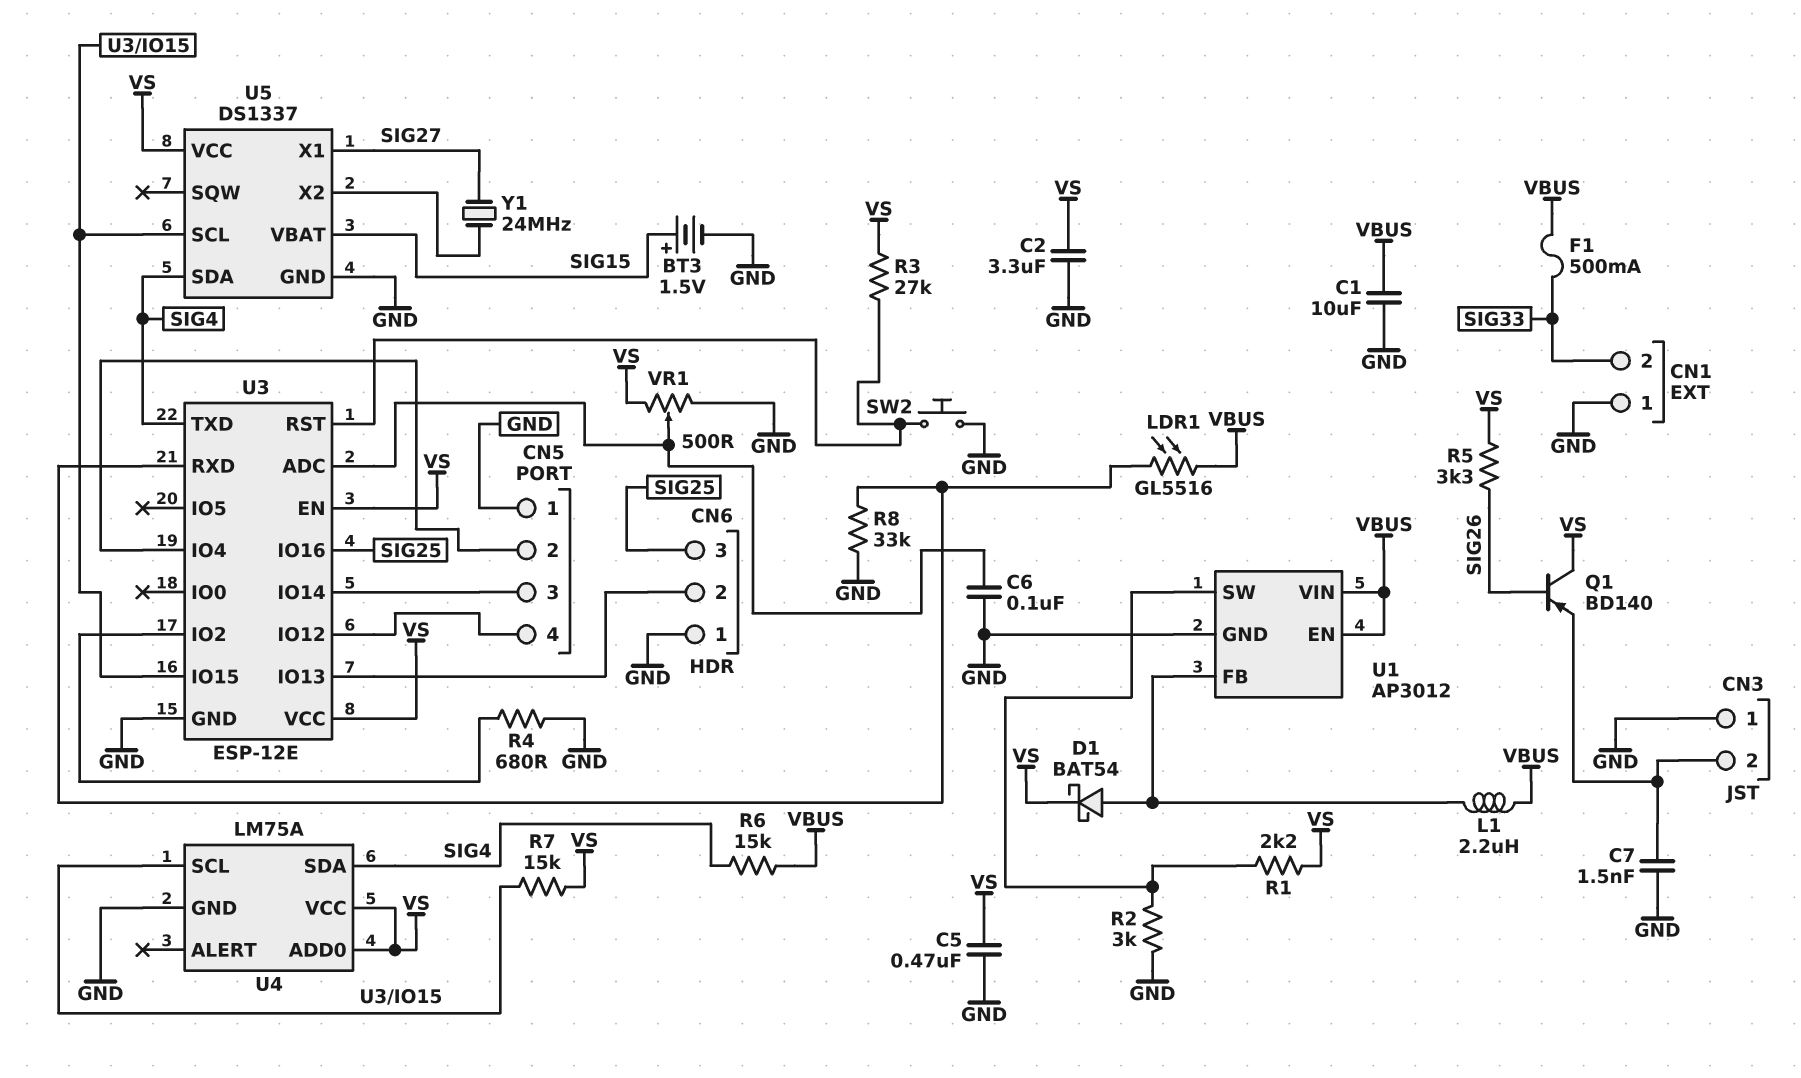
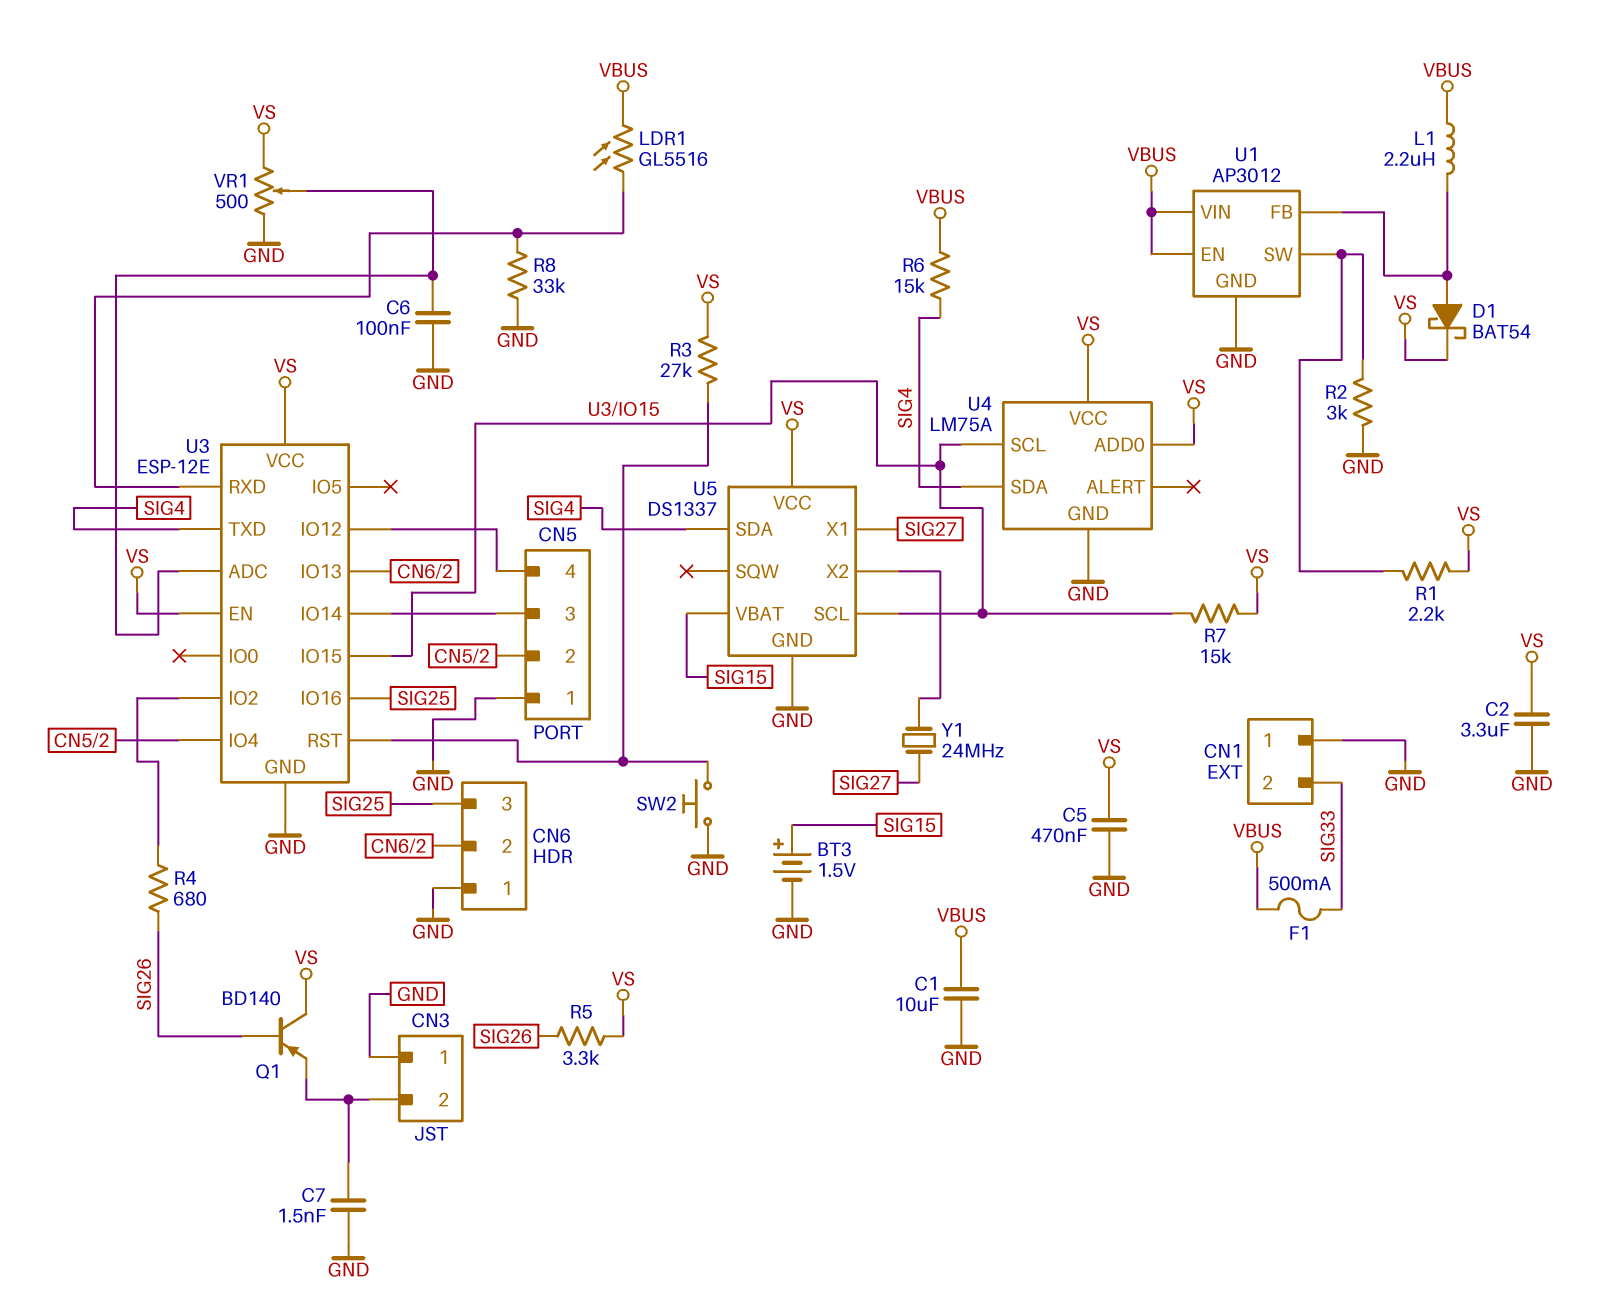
R4: 680 (GND, U3/IO2) -> 680 (SIG26, U3/IO2)

